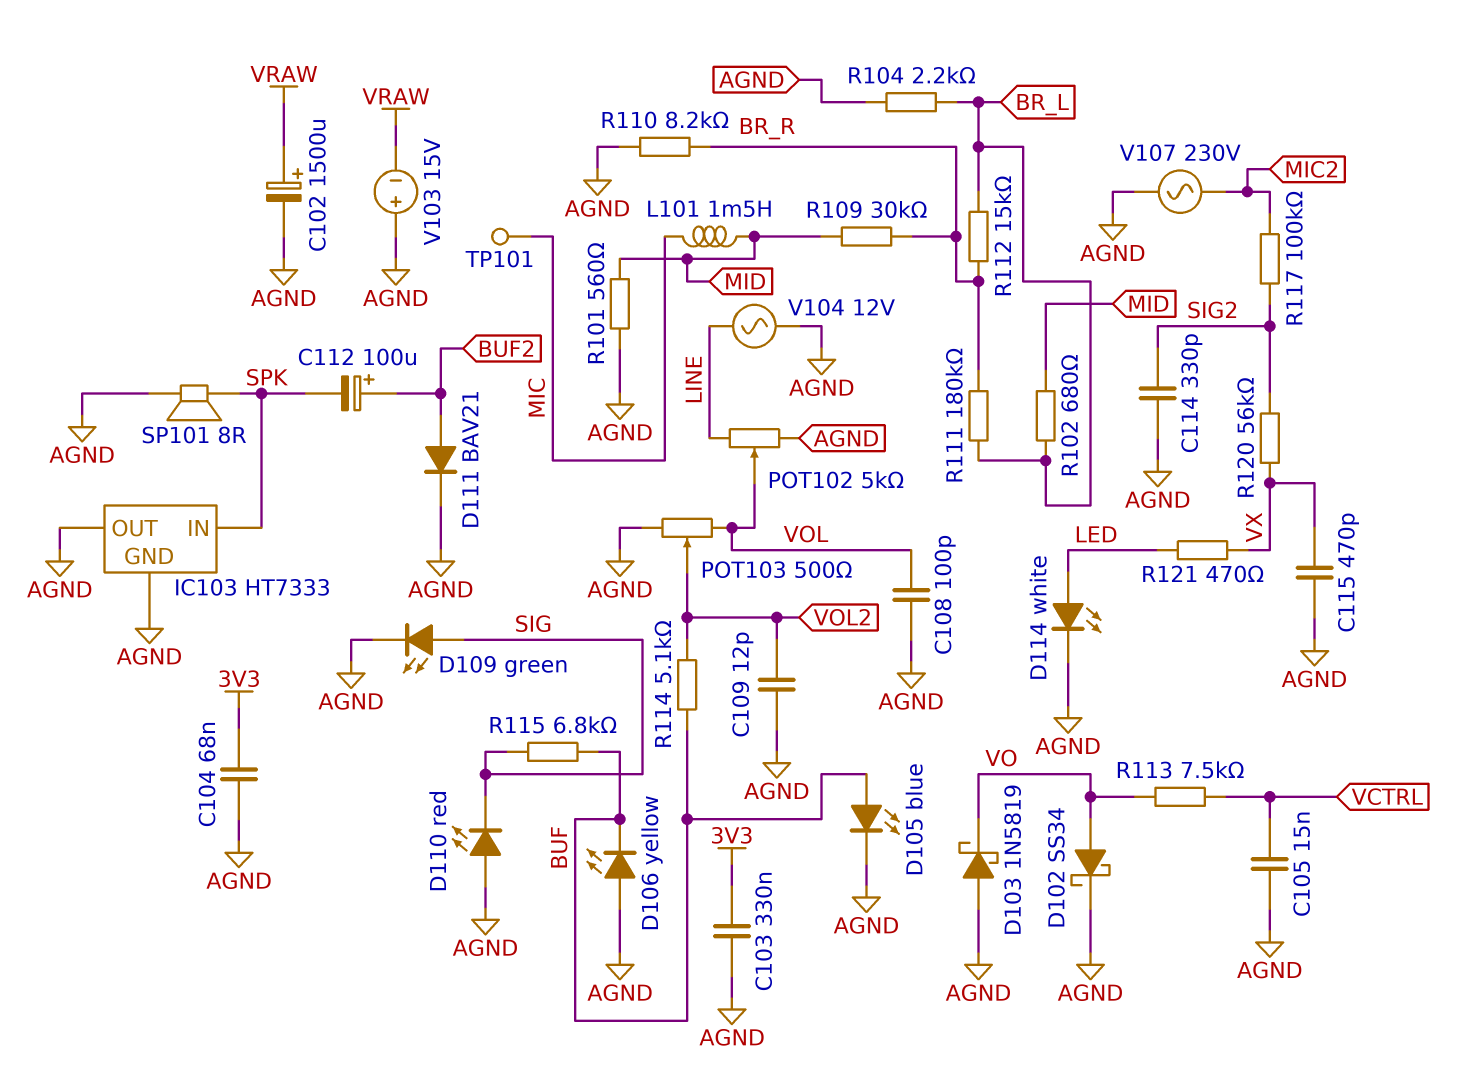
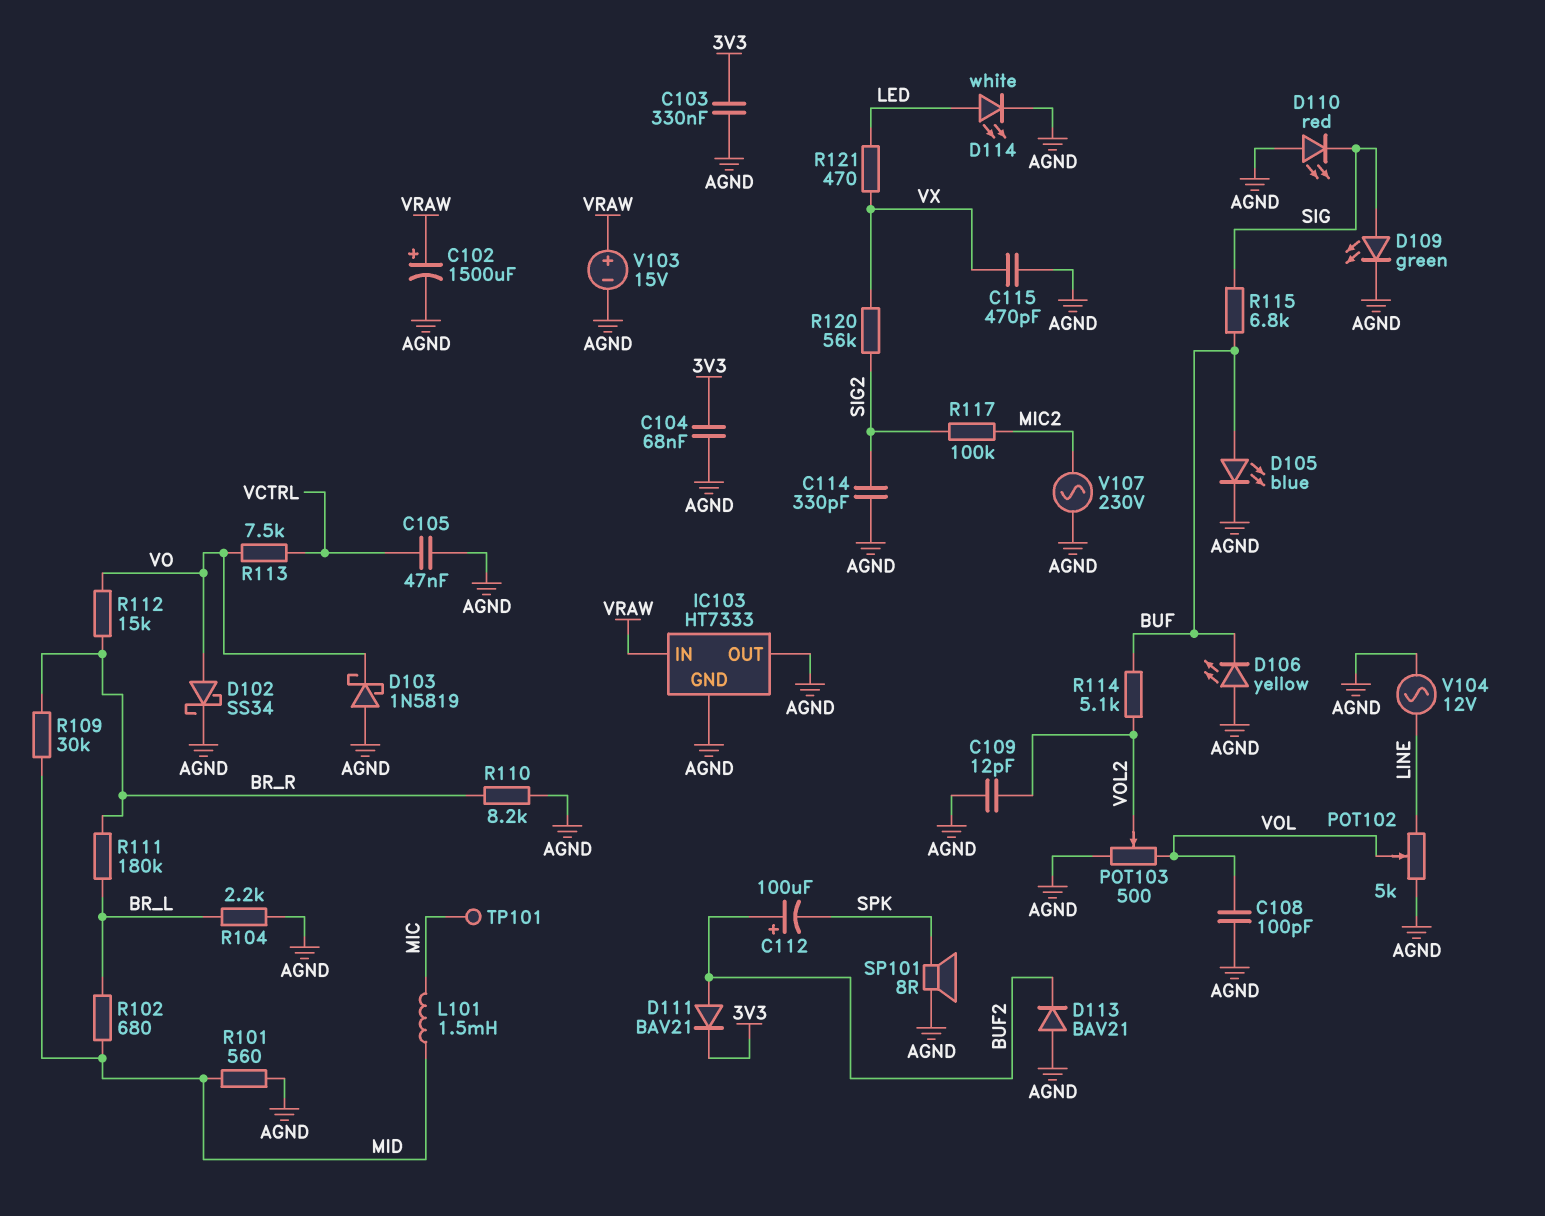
C105: 15nF (AGND, VCTRL) -> 47nF (AGND, VCTRL)
D111: diode BAV21 (A BUF2, K AGND) -> diode BAV21 (A BUF2, K 3V3)
D113: none -> diode BAV21 (A AGND, K BUF2)
IC103 pin IN: SPK -> VRAW
R112: 15k (BR_L, BR_R) -> 15k (BR_R, VO)
V103: 15V (plus AGND, minus VRAW) -> 15V (plus VRAW, minus AGND)

